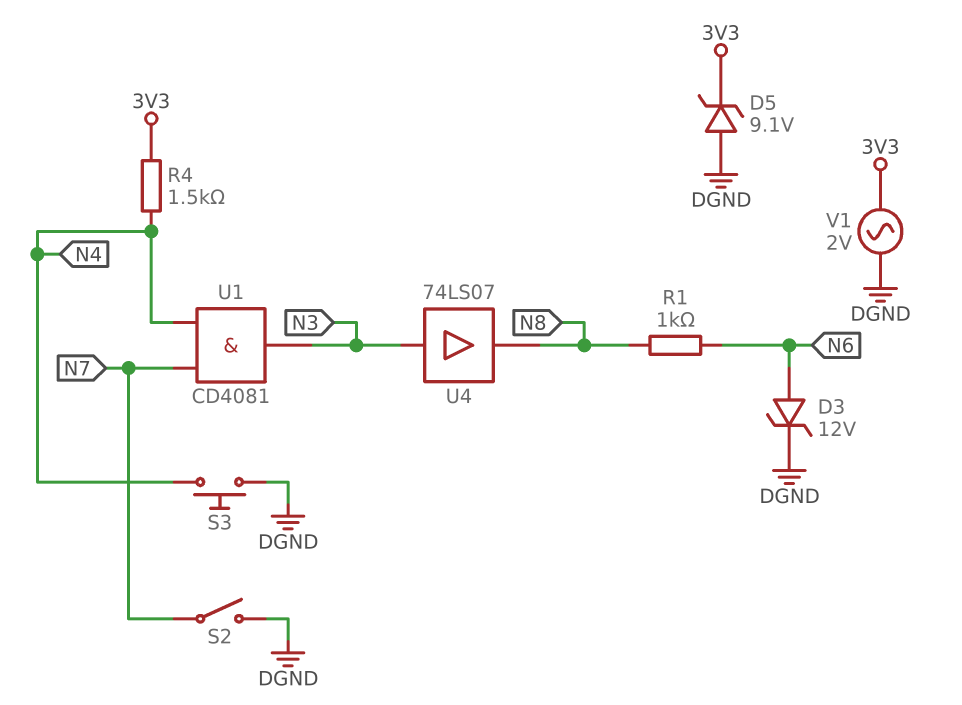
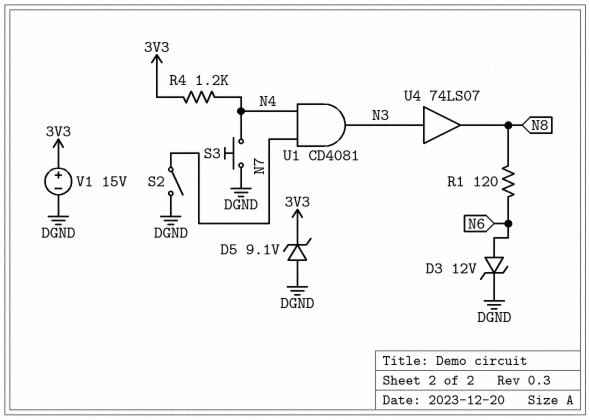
R1: 1k (N6, N8) -> 120 (N6, N8)
R4: 1.5k (3V3, N4) -> 1.2k (3V3, N4)
V1: AC 2V (3V3, DGND) -> 15V (plus 3V3, minus DGND)

